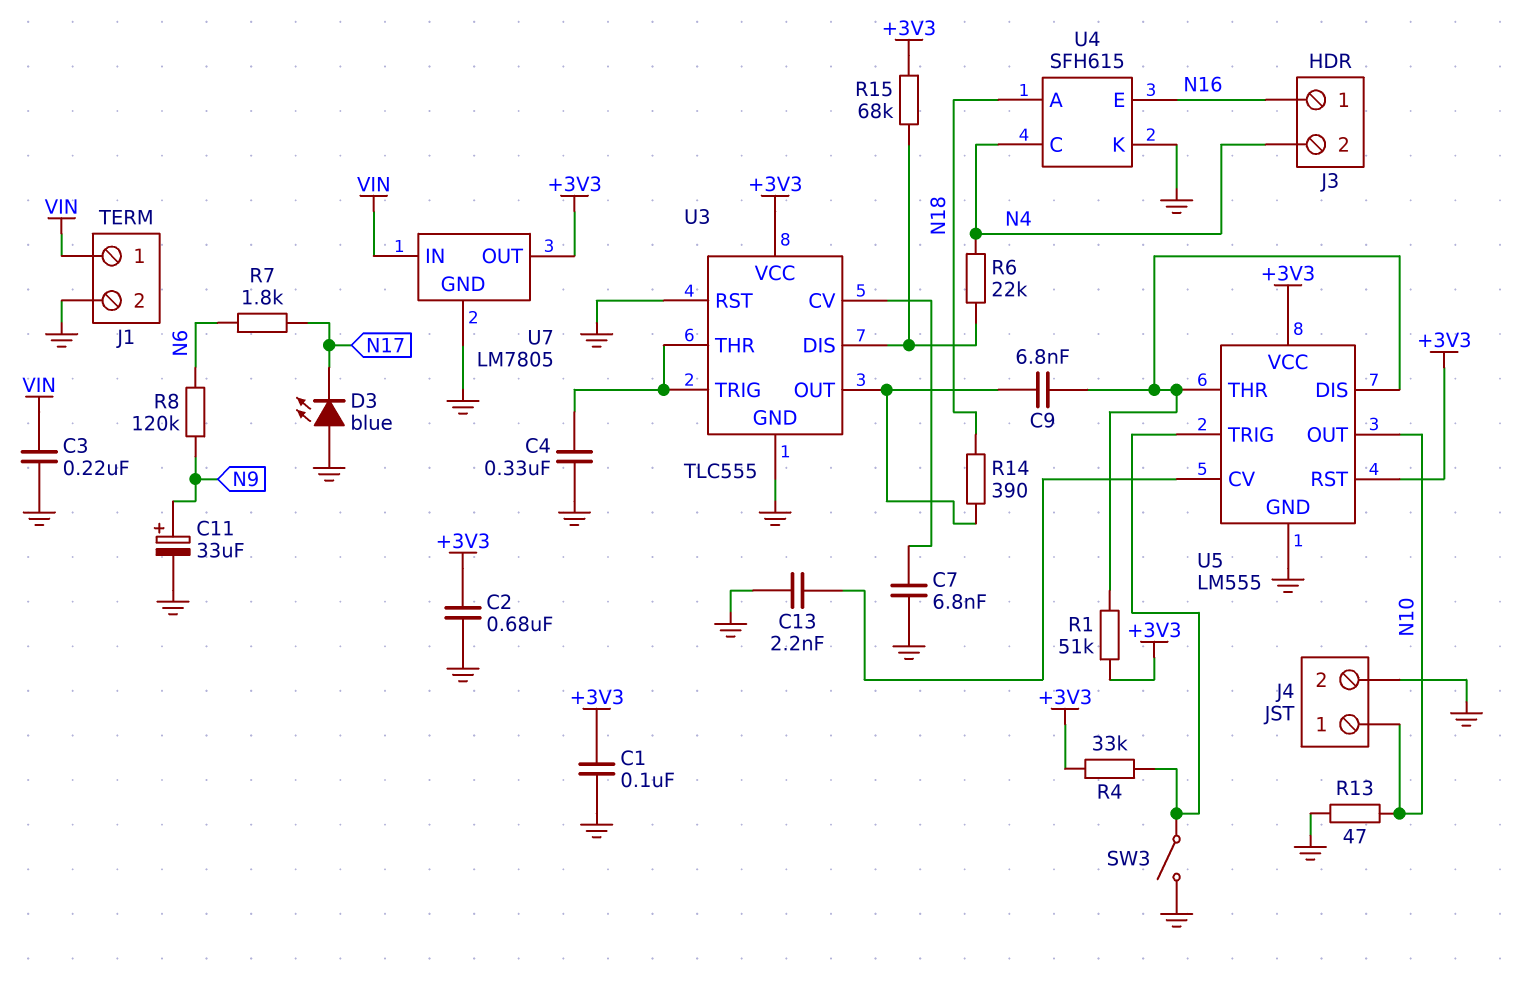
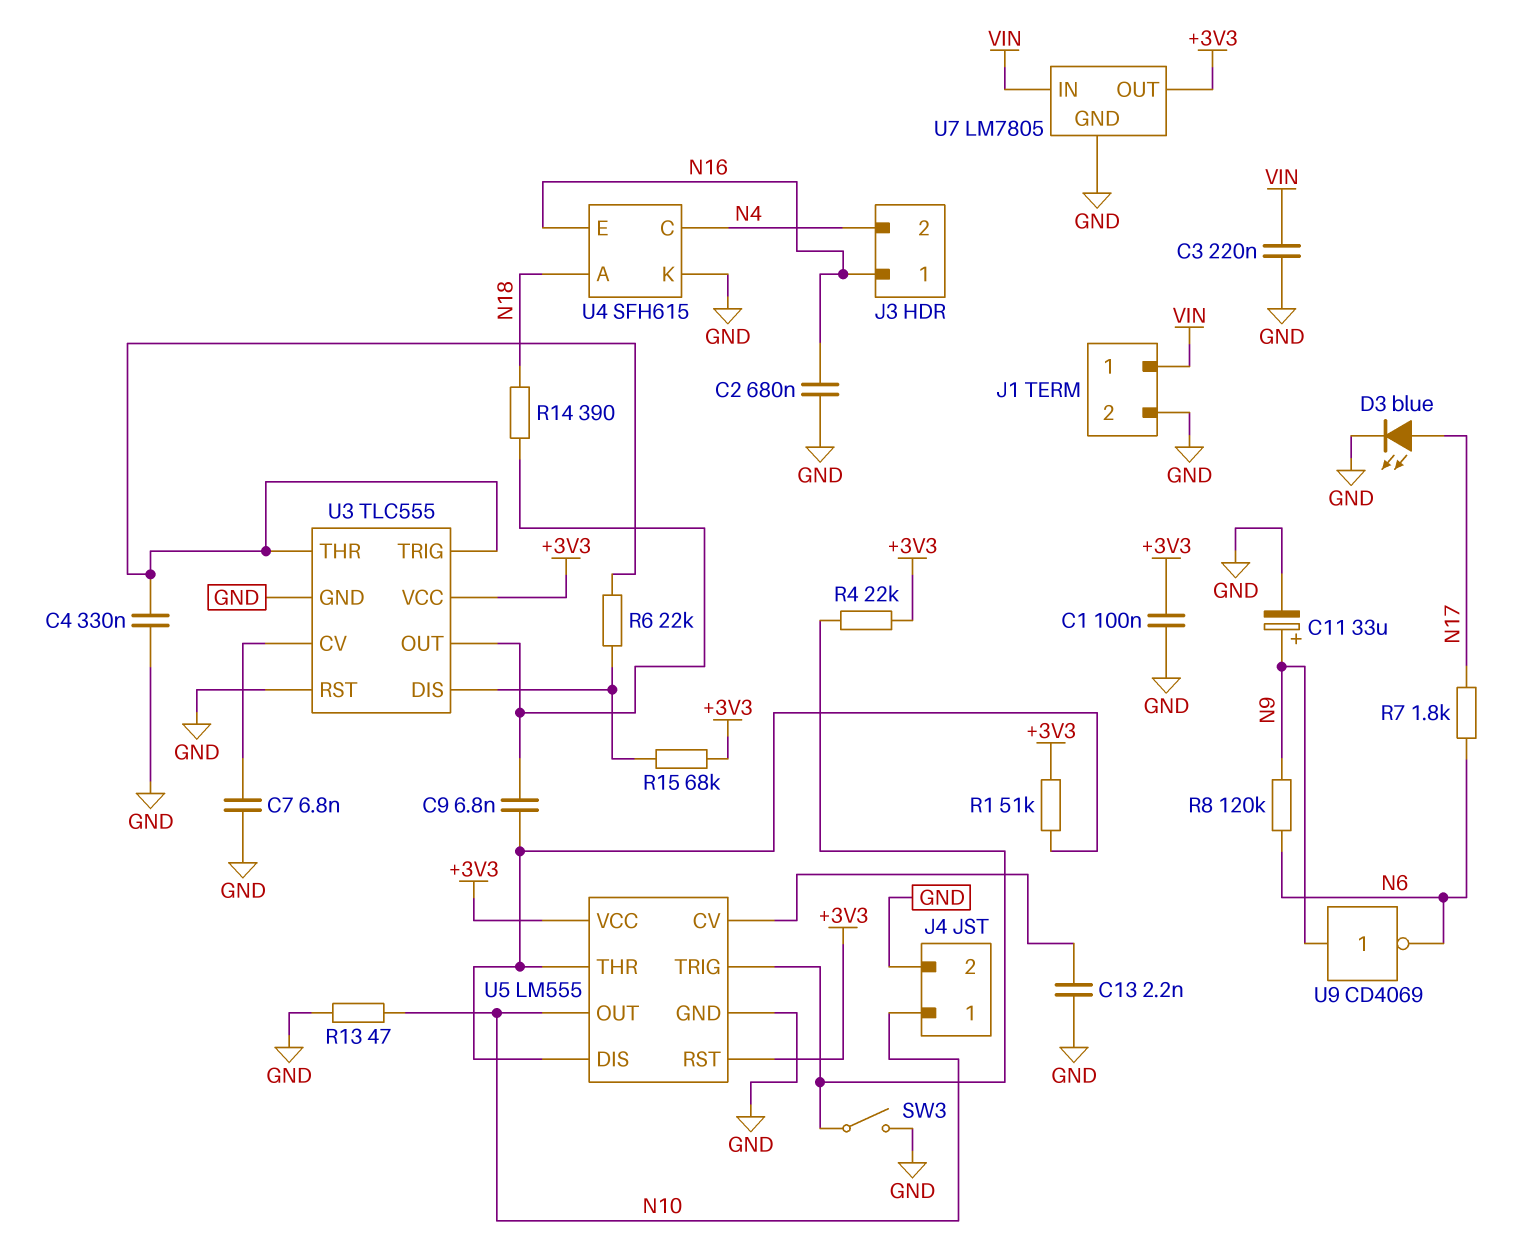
C2: 680nF (+3V3, GND) -> 680nF (GND, N16)
D3: LED blue (A GND, K N17) -> LED blue (A N17, K GND)
R4: 33k (+3V3, U5/TRIG) -> 22k (+3V3, U5/TRIG)
R6: 22k (N4, U3/DIS) -> 22k (U3/DIS, U3/THR)
U9: none -> NOT CD4069 (in N9, out N6)

